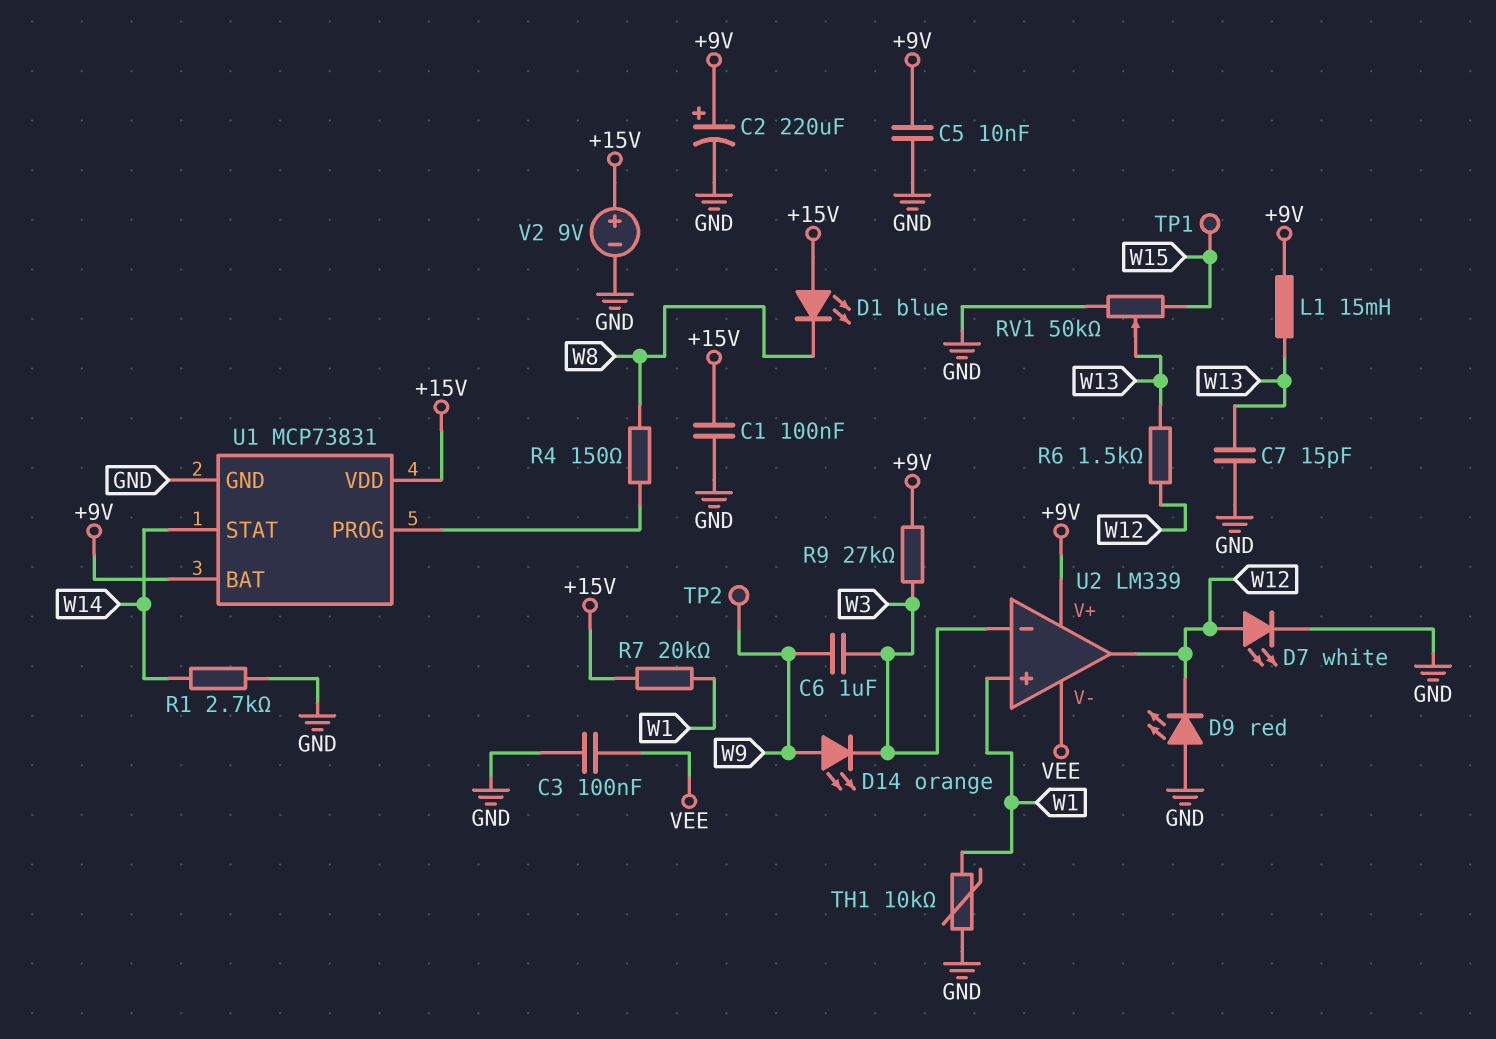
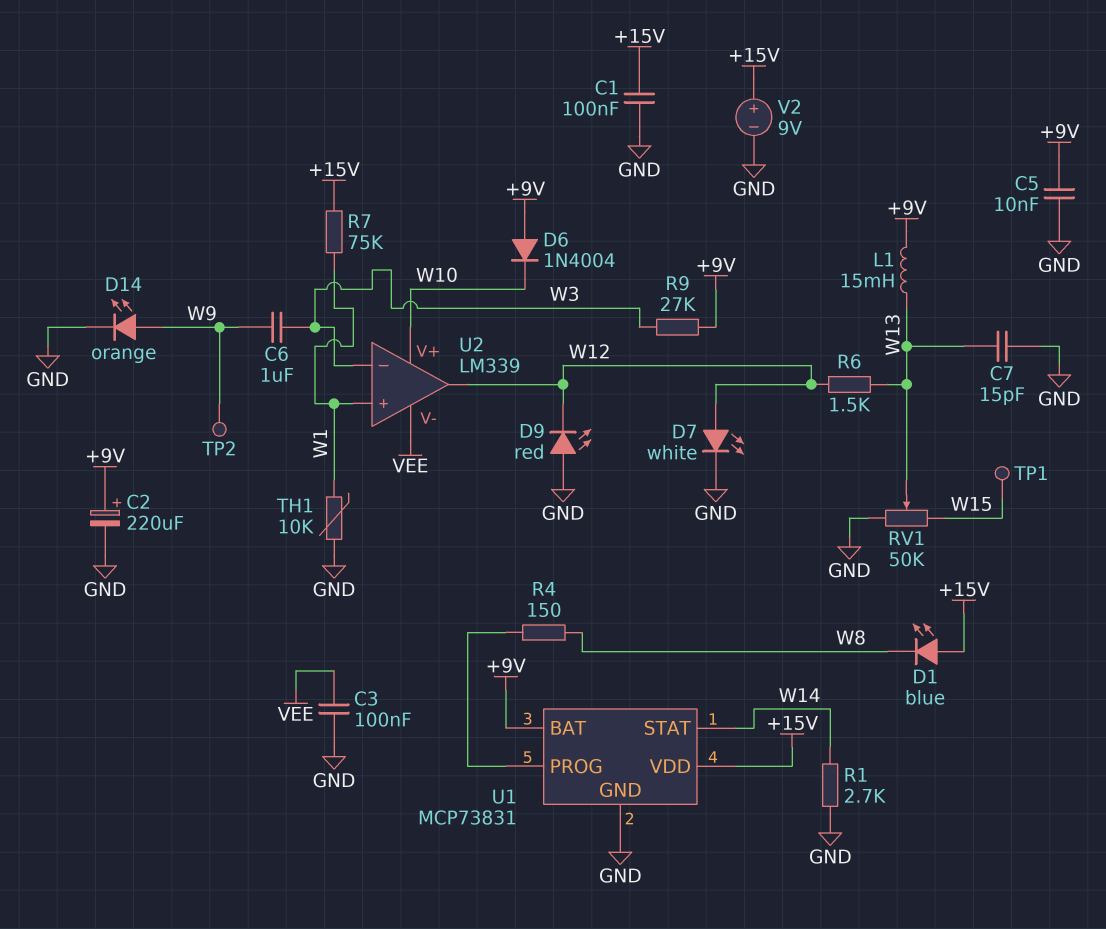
D6: none -> diode 1N4004 (A +9V, K W10)
D14: LED orange (A W9, K W3) -> LED orange (A W9, K GND)
R7: 20k (+15V, W1) -> 75k (+15V, W1)
U2 pin V+: +9V -> W10

